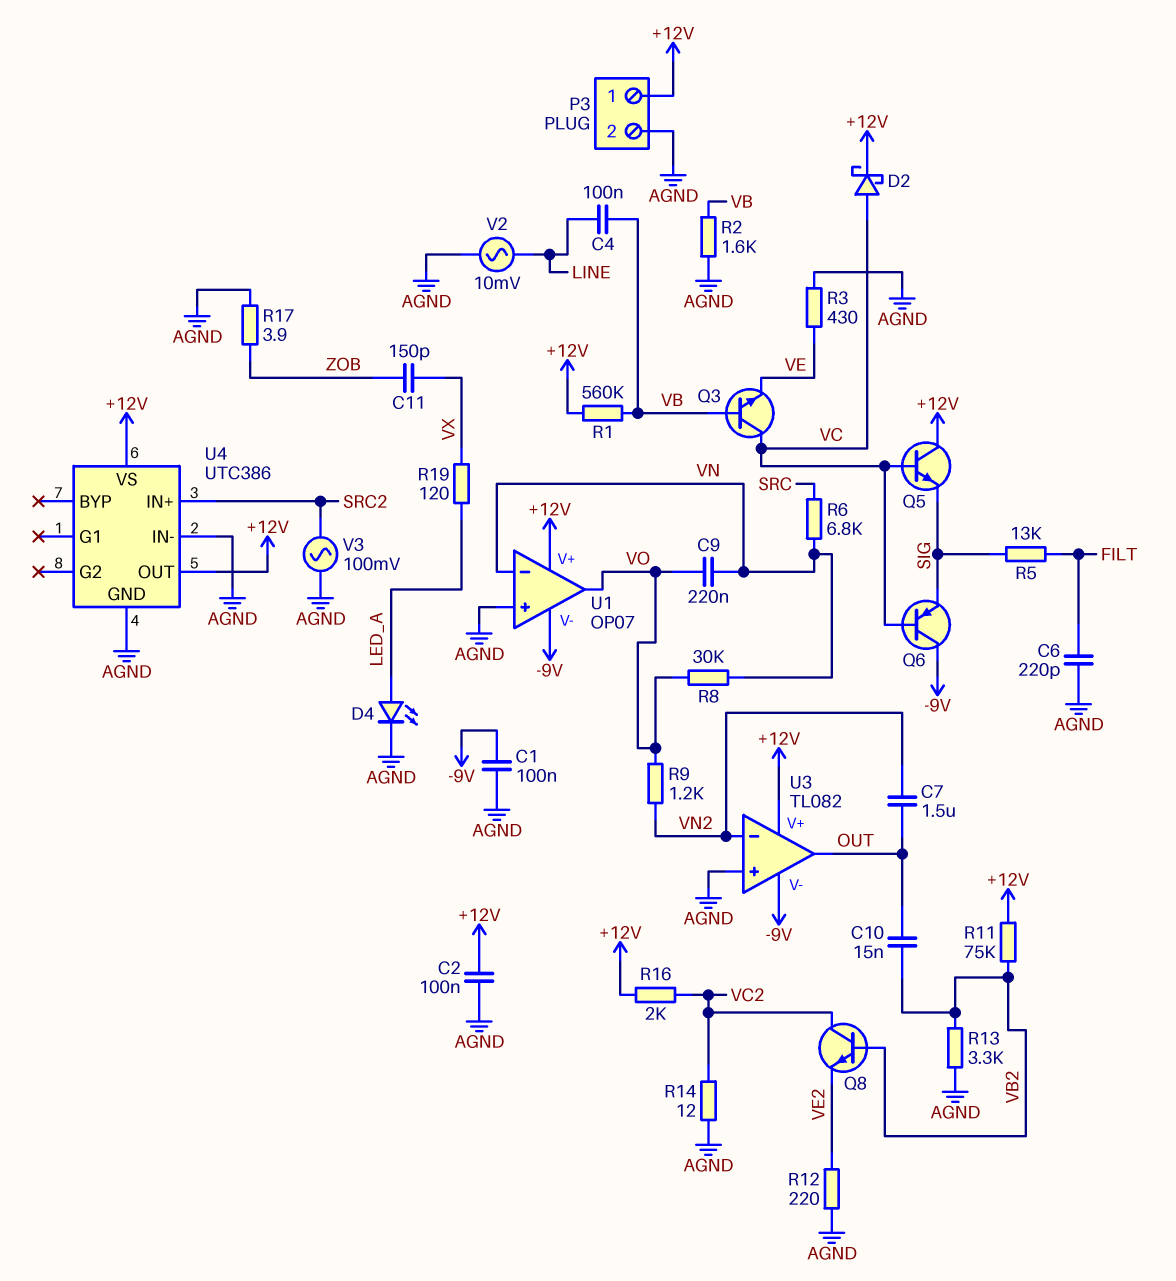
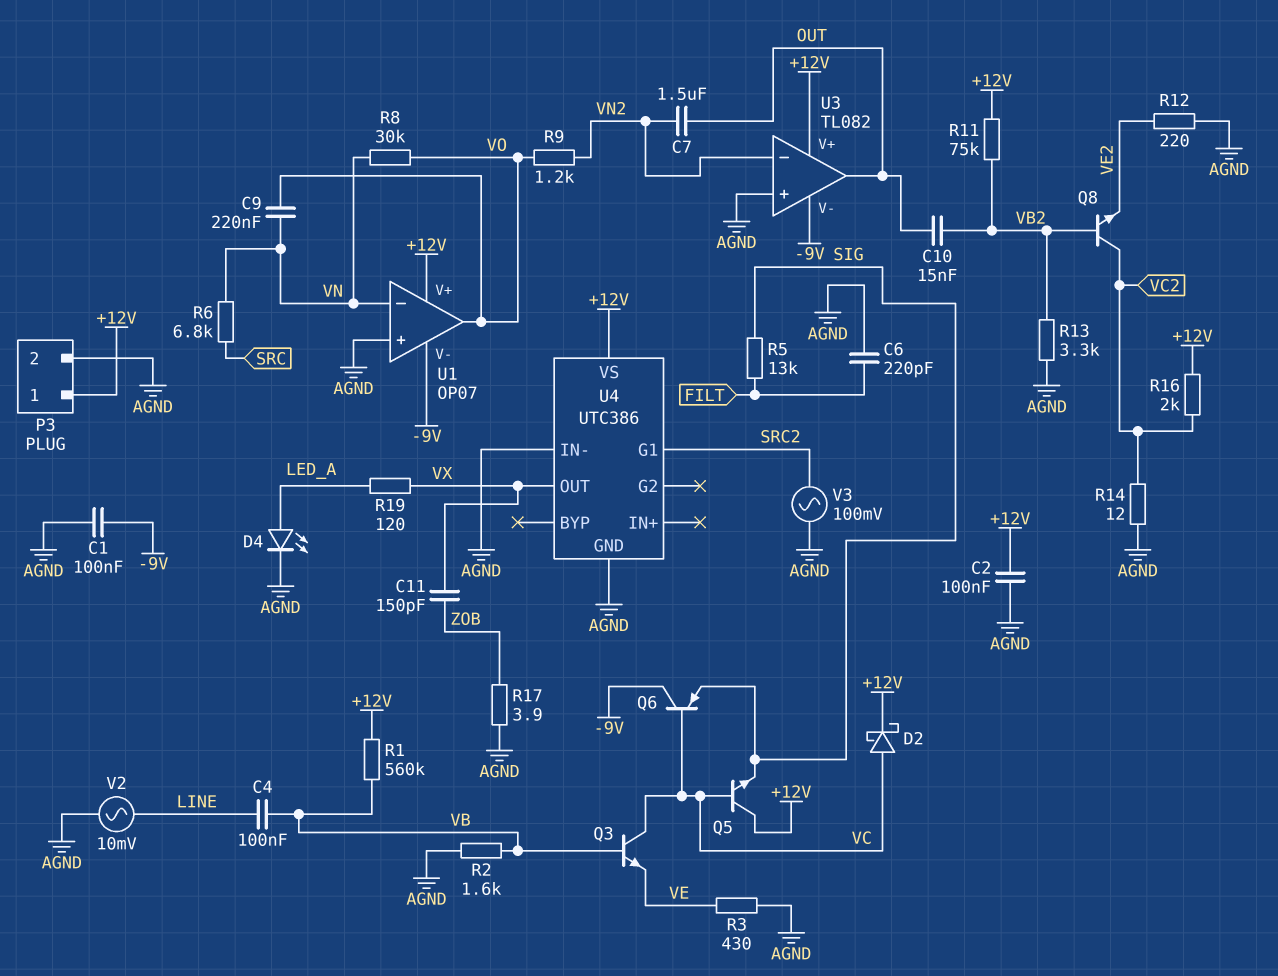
U4 pin G1: none -> SRC2
U4 pin IN+: SRC2 -> none
U4 pin OUT: +12V -> VX

